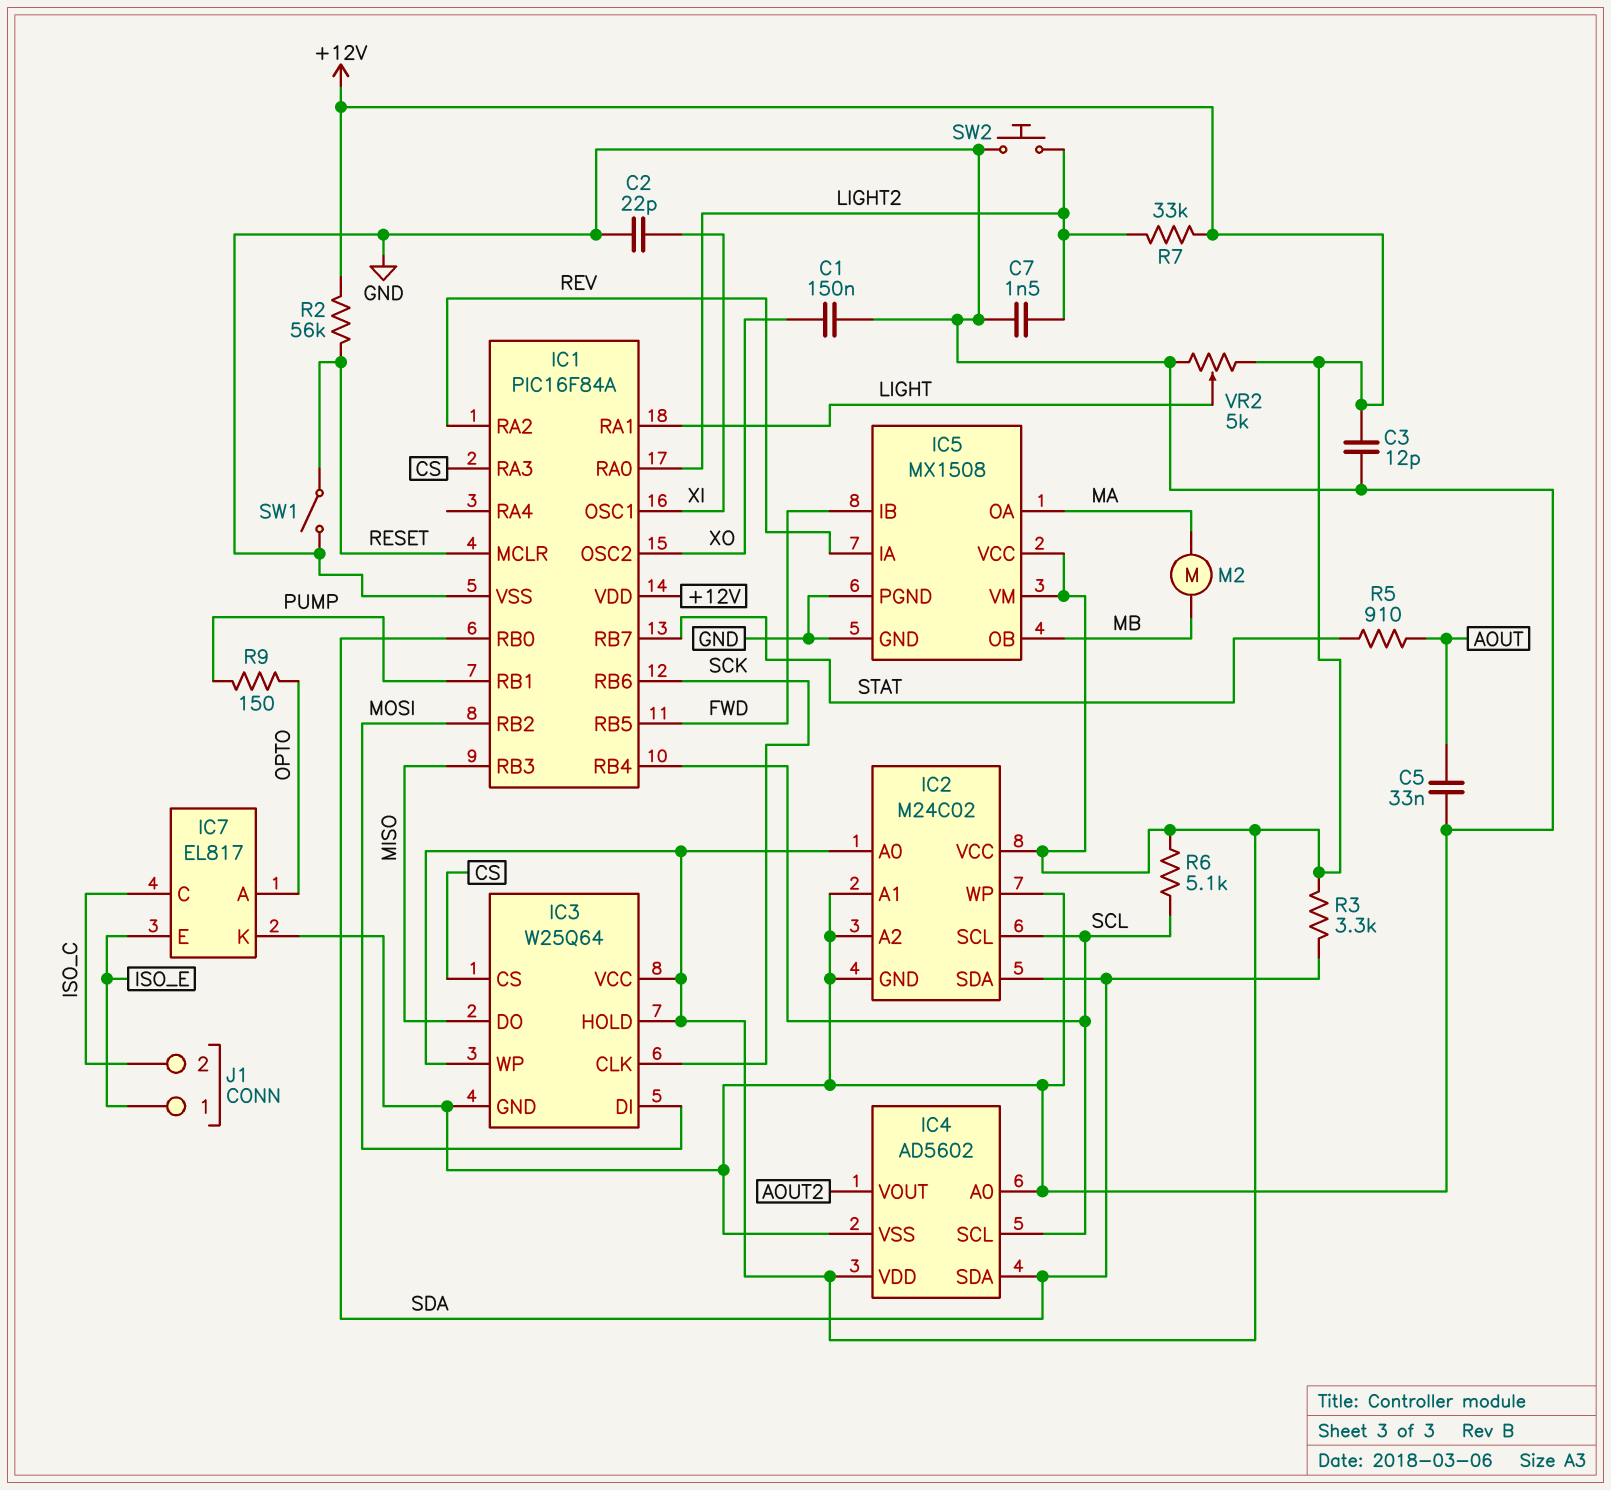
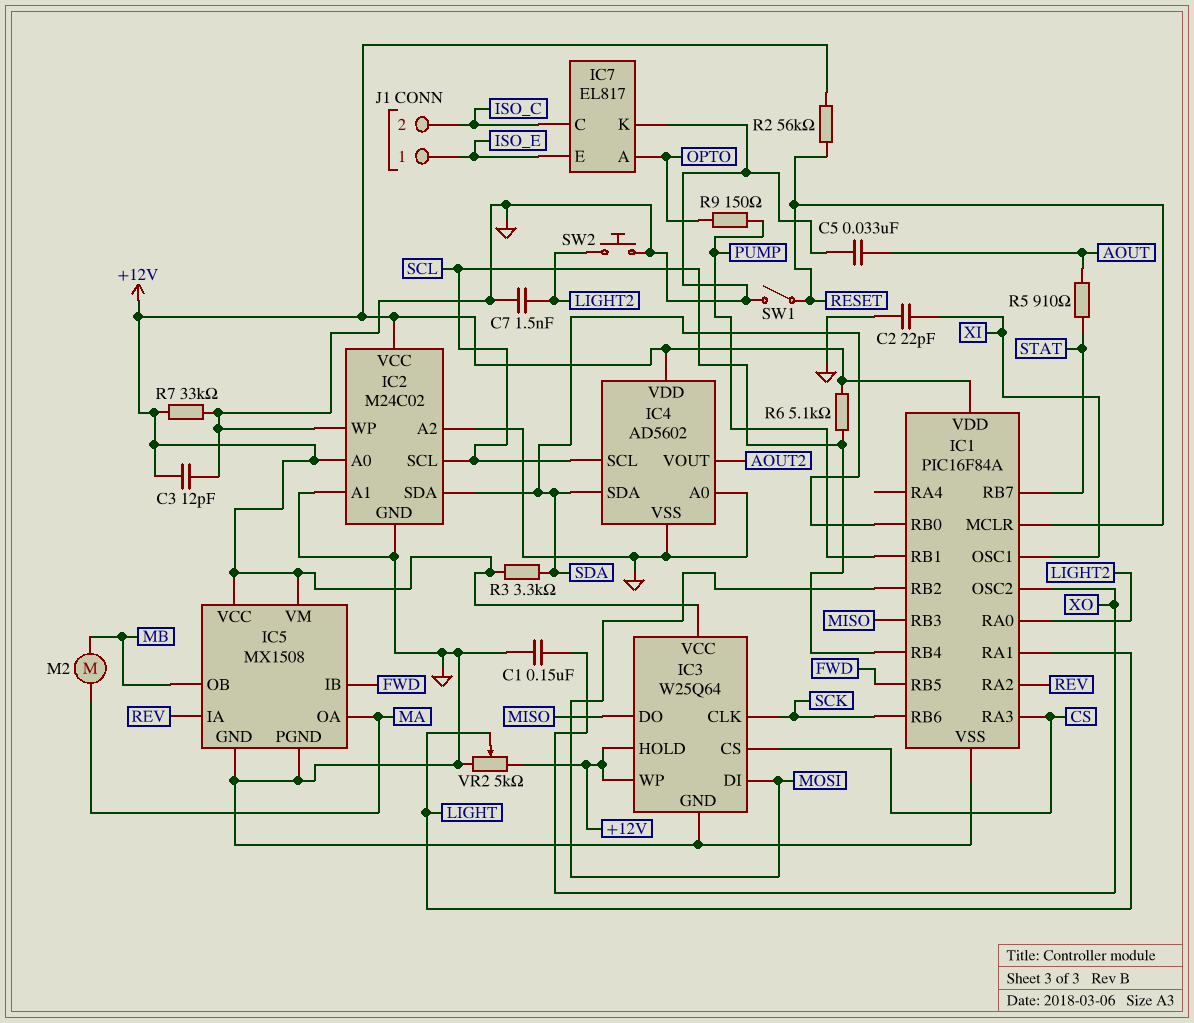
R7: 33k (+12V, LIGHT2) -> 33k (+12V, GND)

